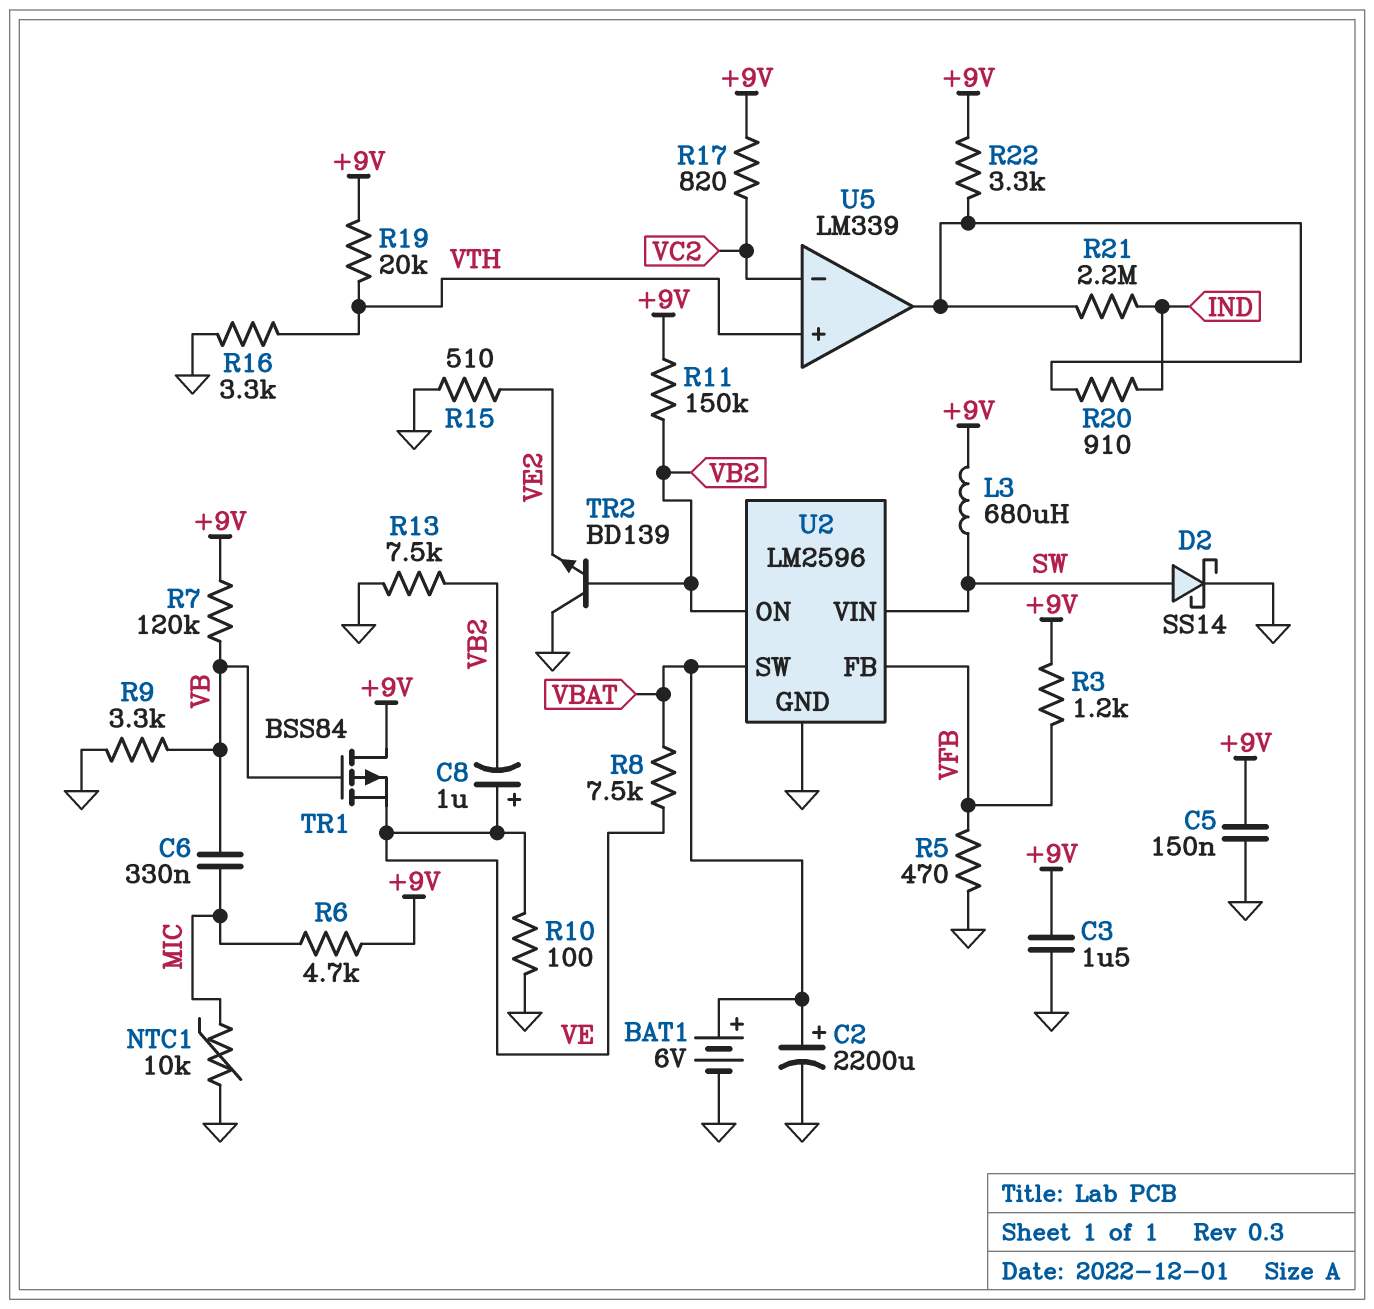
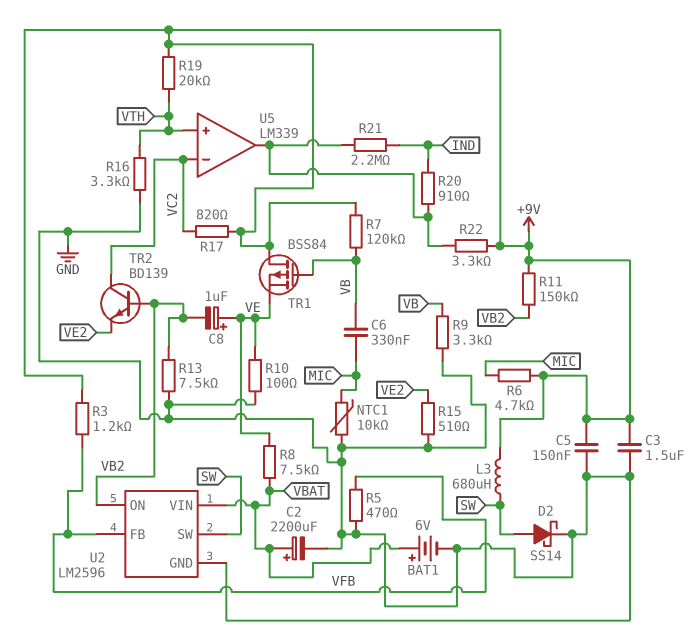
TR2: NPN BD139 (B VB2, C GND, E VE2) -> NPN BD139 (B VB2, C VC2, E VE2)
U2 pin SW: VBAT -> SW
U2 pin VIN: SW -> VBAT

